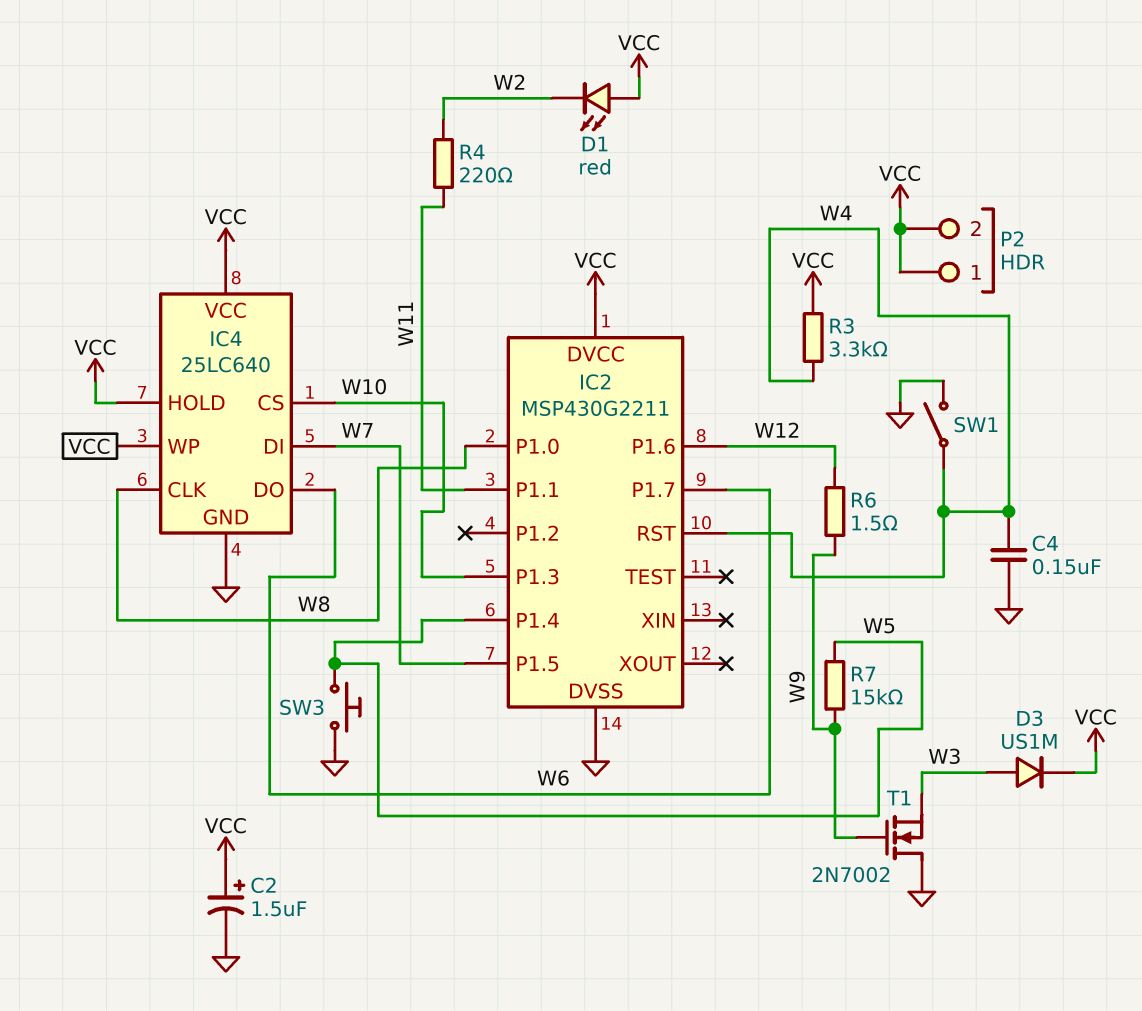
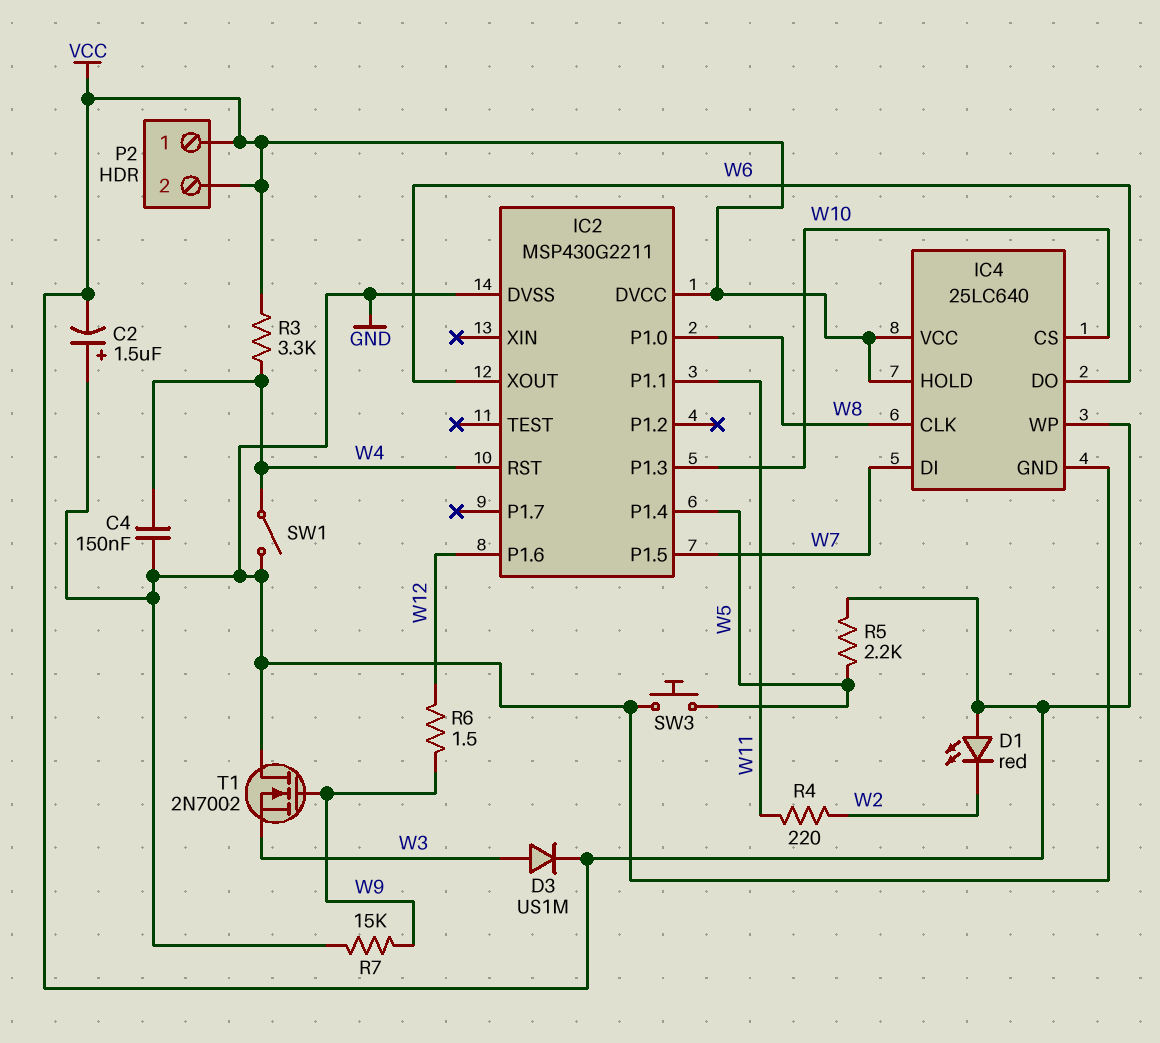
C2: 1.5uF (plus VCC, minus GND) -> 1.5uF (plus GND, minus VCC)
IC2 pin P1.7: W6 -> none
IC2 pin XOUT: none -> W6
R5: none -> 2.2k (VCC, W5)
R7: 15k (W5, W9) -> 15k (GND, W9)

